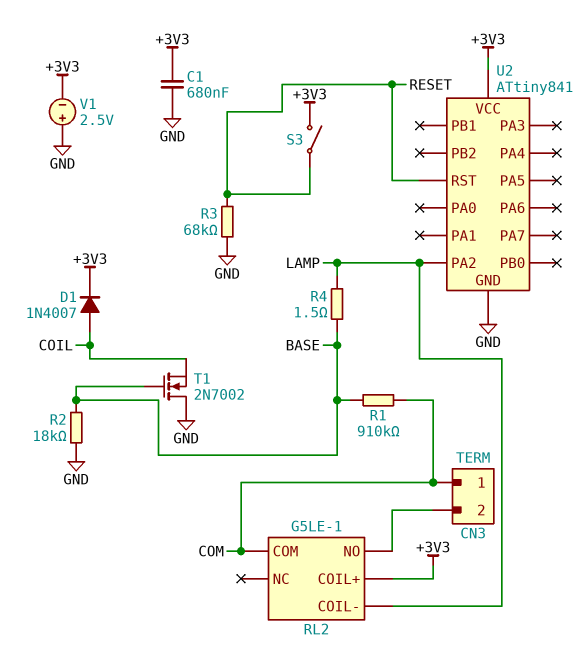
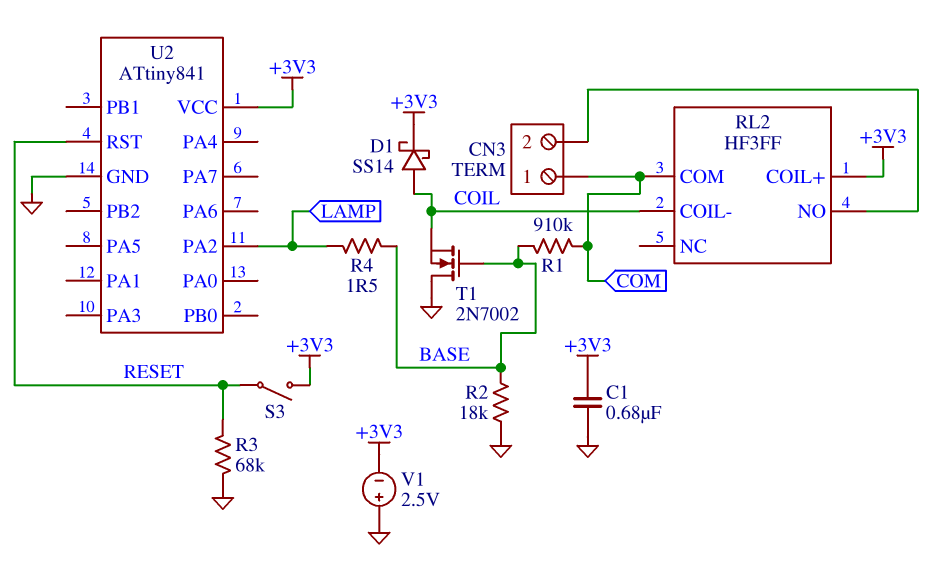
D1: diode 1N4007 (A COIL, K +3V3) -> schottky SS14 (A COIL, K +3V3)
RL2: G5LE-1 -> HF3FF
RL2 pin COIL-: LAMP -> COIL

